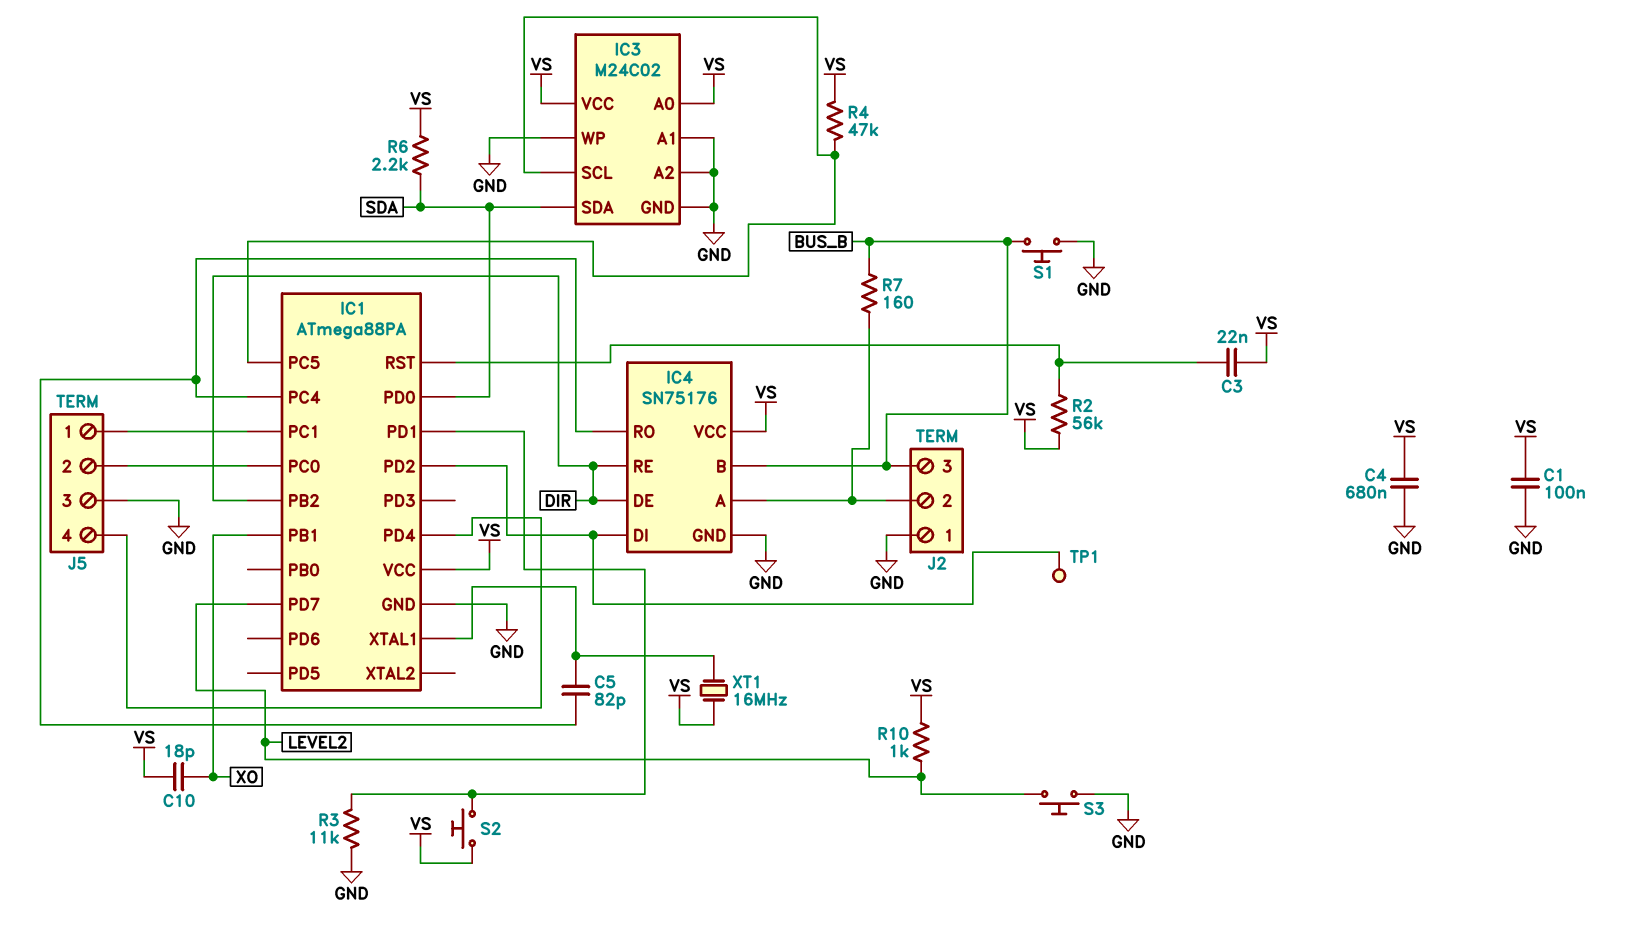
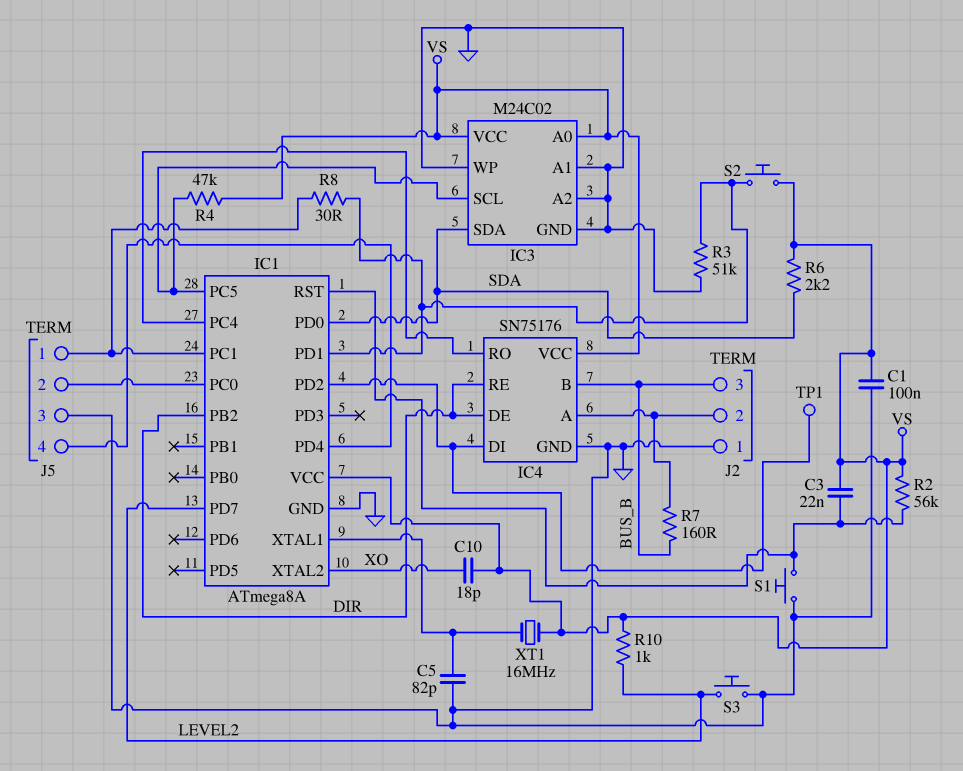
C4: 680nF (GND, VS) -> none
C5: 82pF (IC1/PC4, IC1/XTAL1) -> 82pF (GND, IC1/XTAL1)
IC1: ATmega88PA -> ATmega8A
IC1 pin PB1: XO -> none
IC1 pin XTAL2: none -> XO
R3: 11k (GND, IC1/PD1) -> 51k (GND, IC1/PD1)
R8: none -> 30 (IC1/PC1, IC1/PD1)
S1: button (BUS_B, GND) -> button (GND, IC1/RST)

